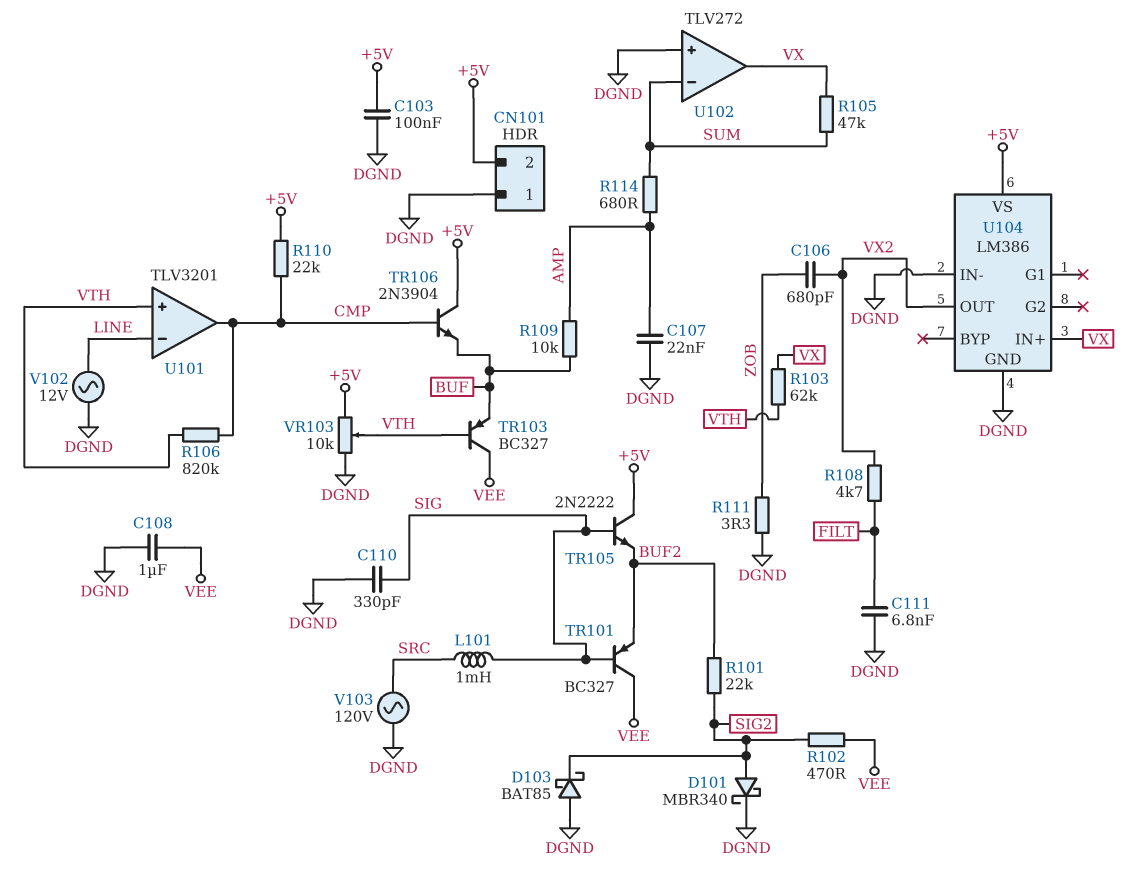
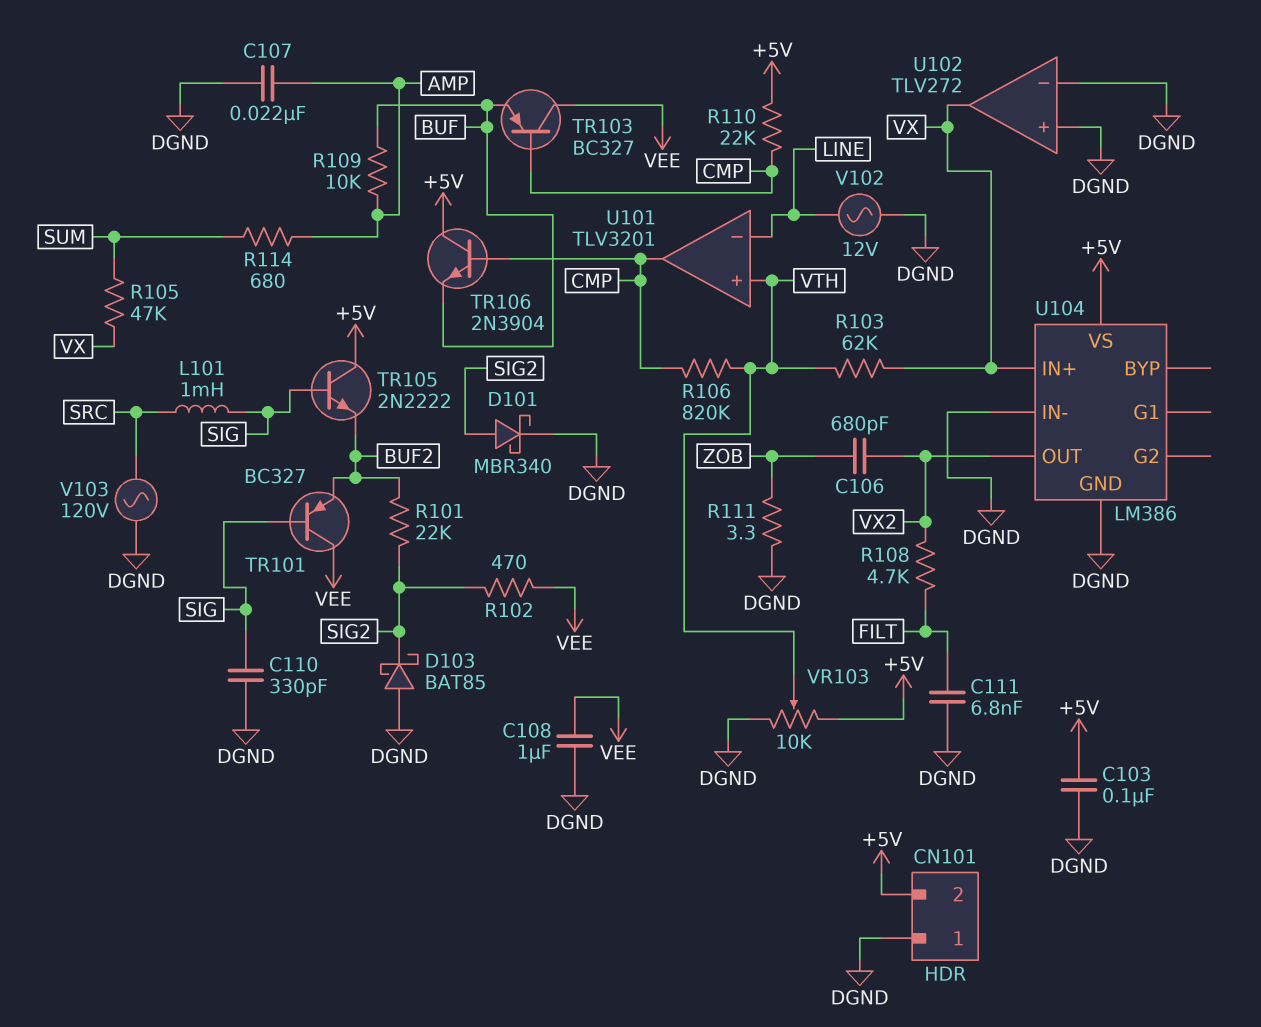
TR103: PNP BC327 (B VTH, C VEE, E BUF) -> PNP BC327 (B CMP, C VEE, E BUF)
U102 pin in-: SUM -> DGND

